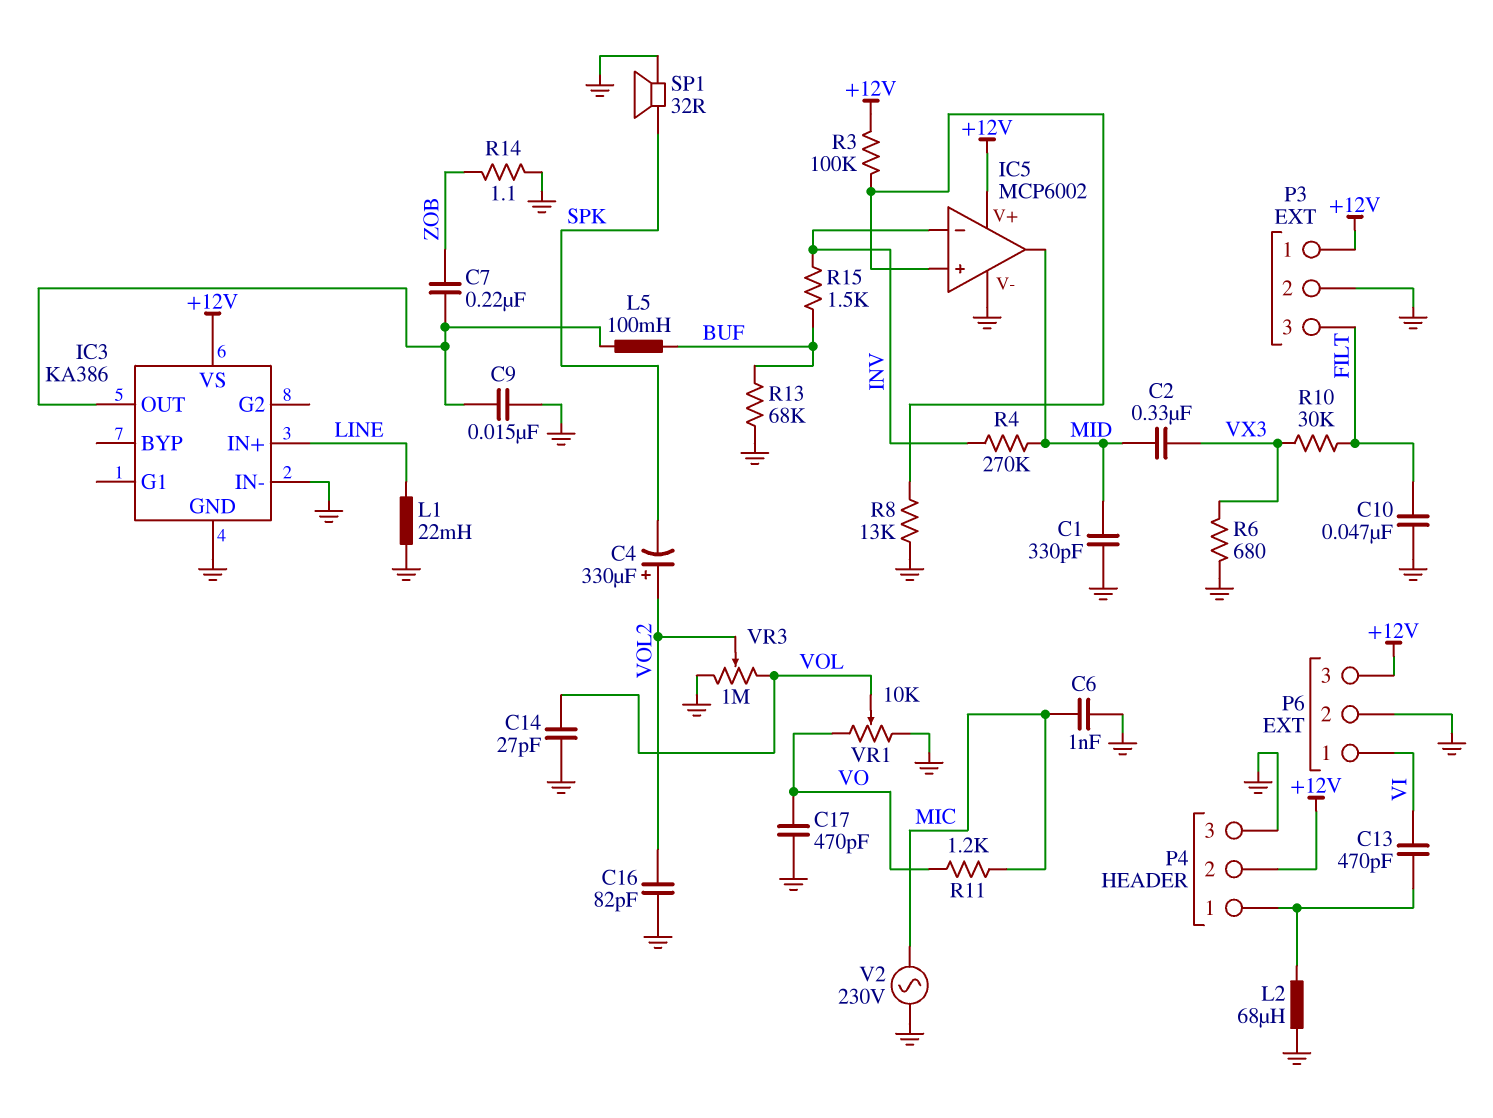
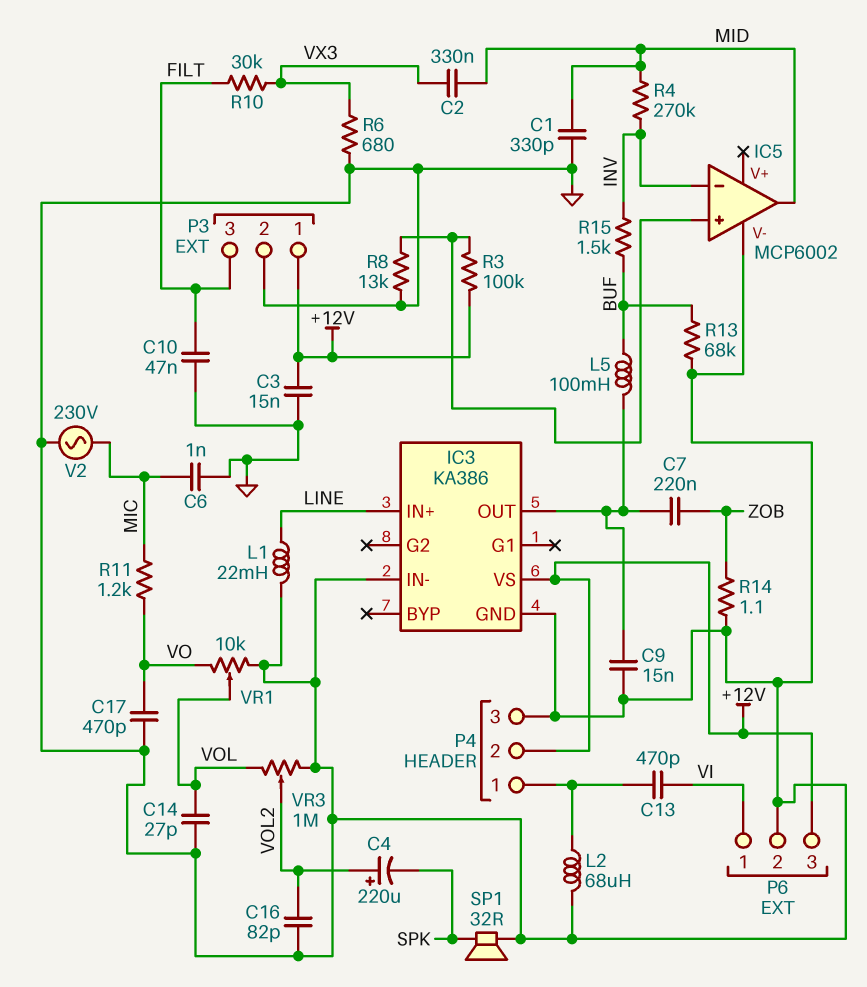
C3: none -> 15nF (+12V, GND)
C4: 330uF (plus VOL2, minus SPK) -> 220uF (plus VOL2, minus SPK)
IC5 pin V+: +12V -> none

